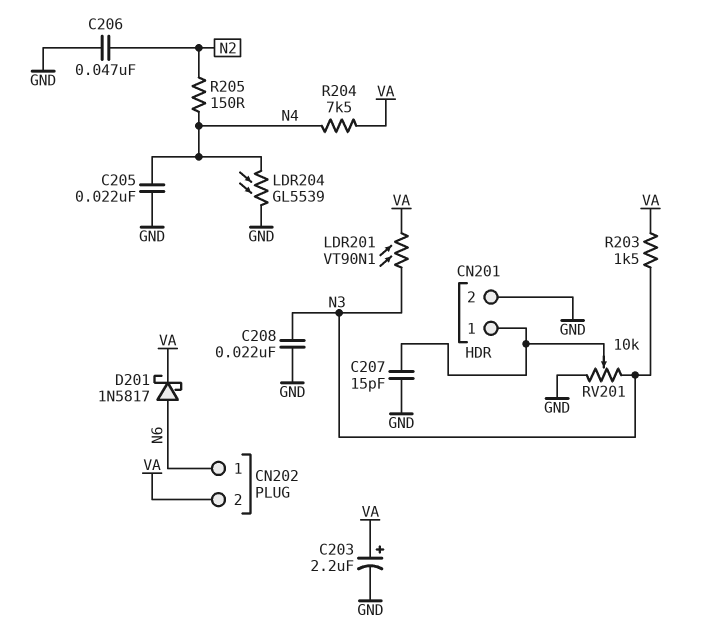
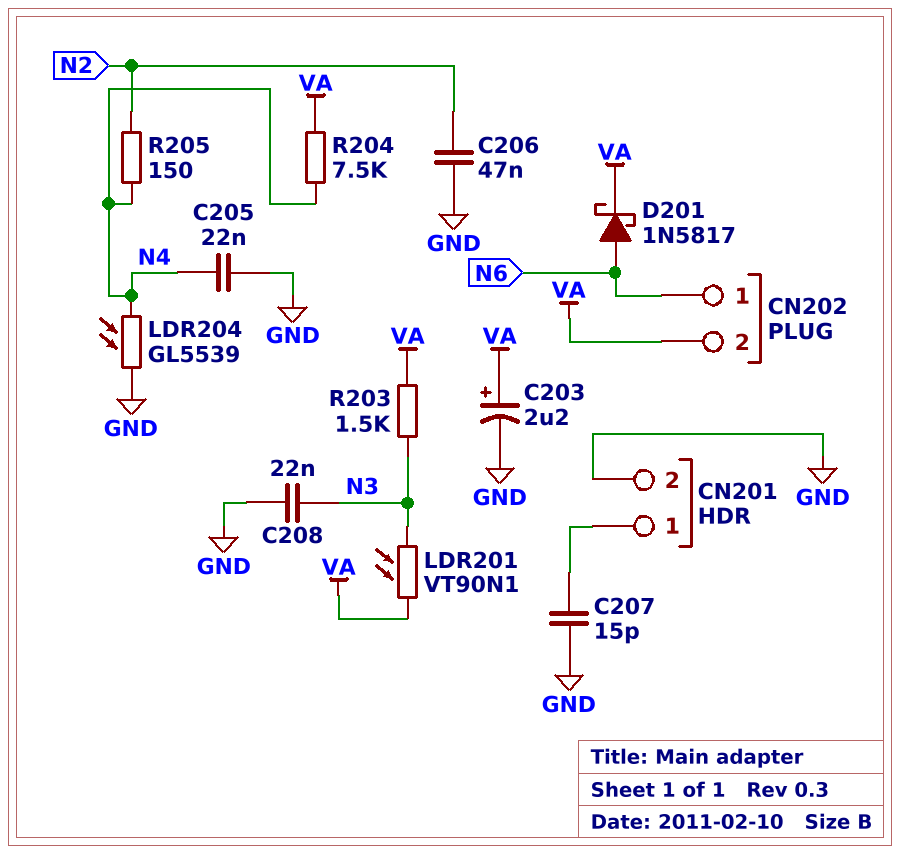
RV201: 10k (GND, N3, wiper CN201/1) -> none

